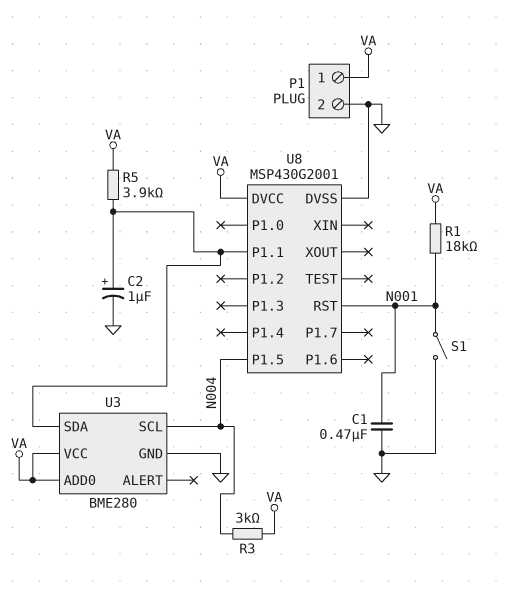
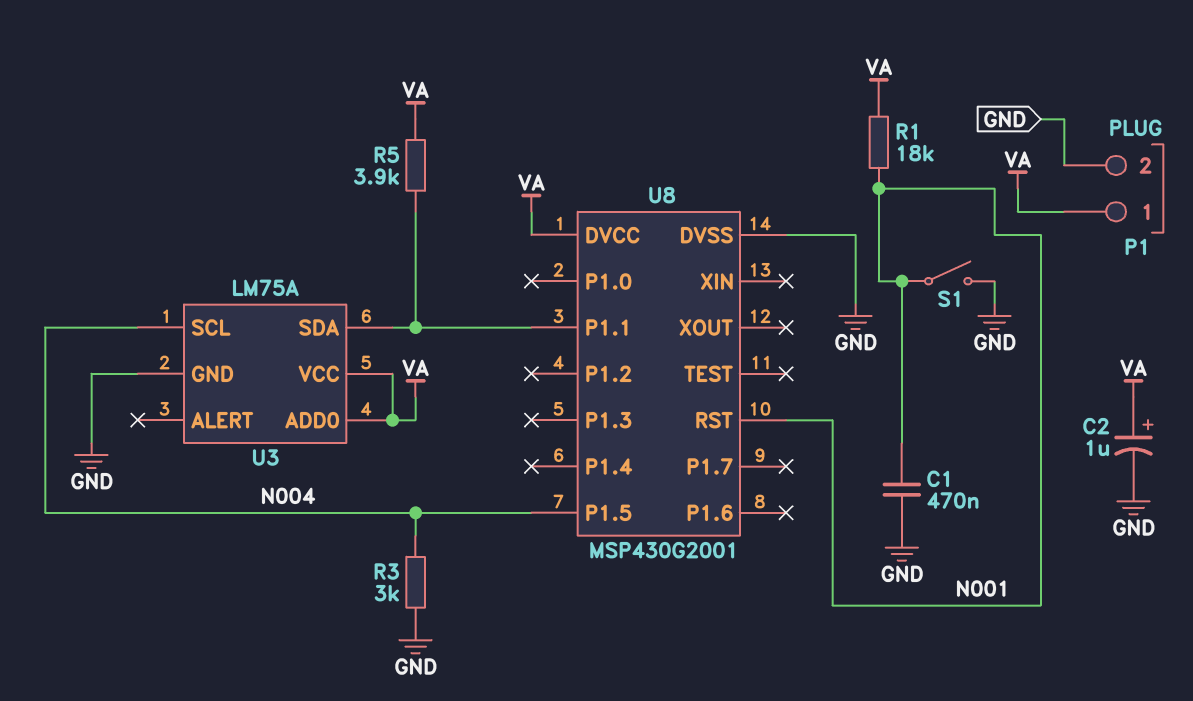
C2: 1uF (plus U3/SDA, minus GND) -> 1uF (plus VA, minus GND)
R3: 3k (N004, VA) -> 3k (GND, N004)
U3: BME280 -> LM75A

